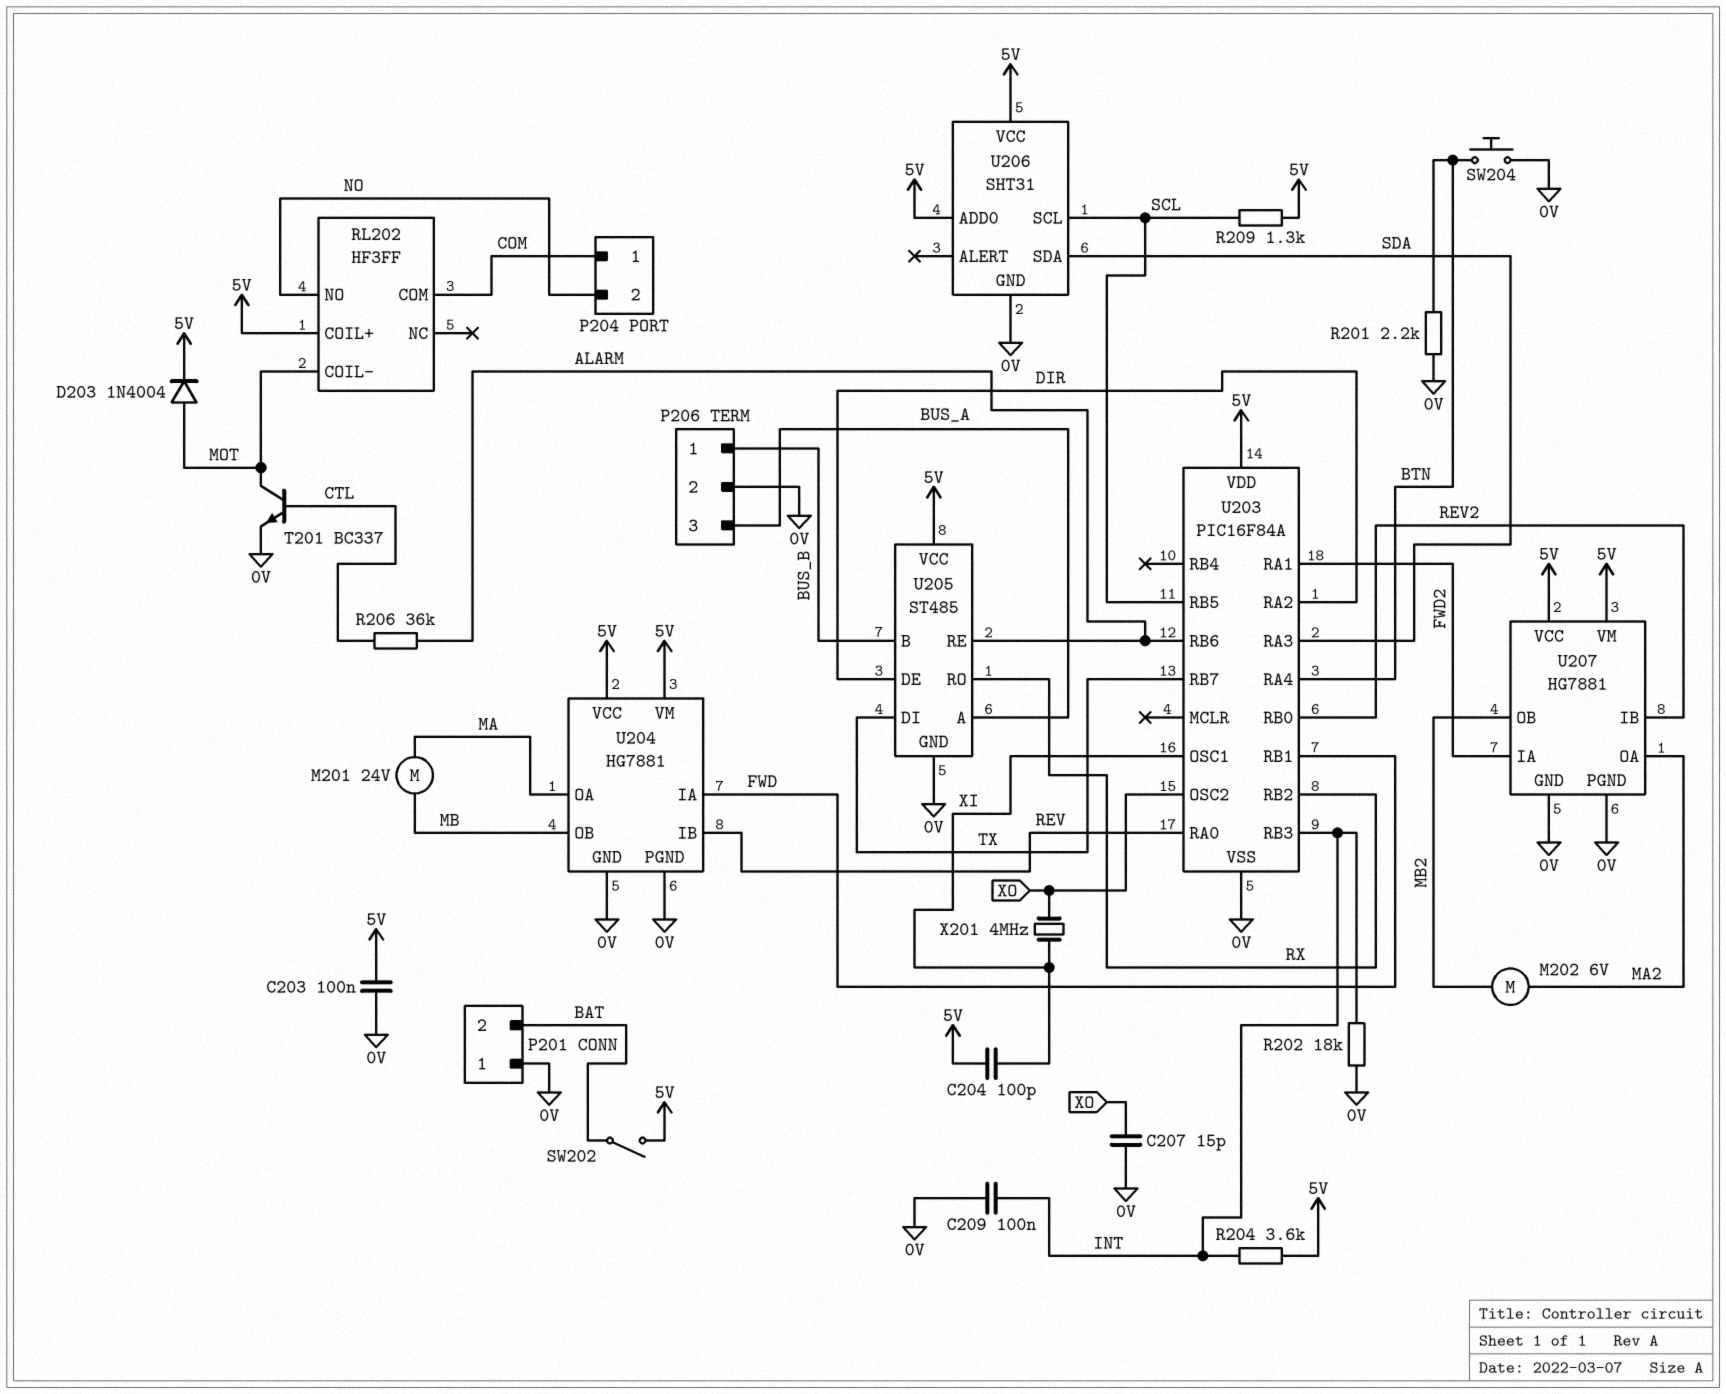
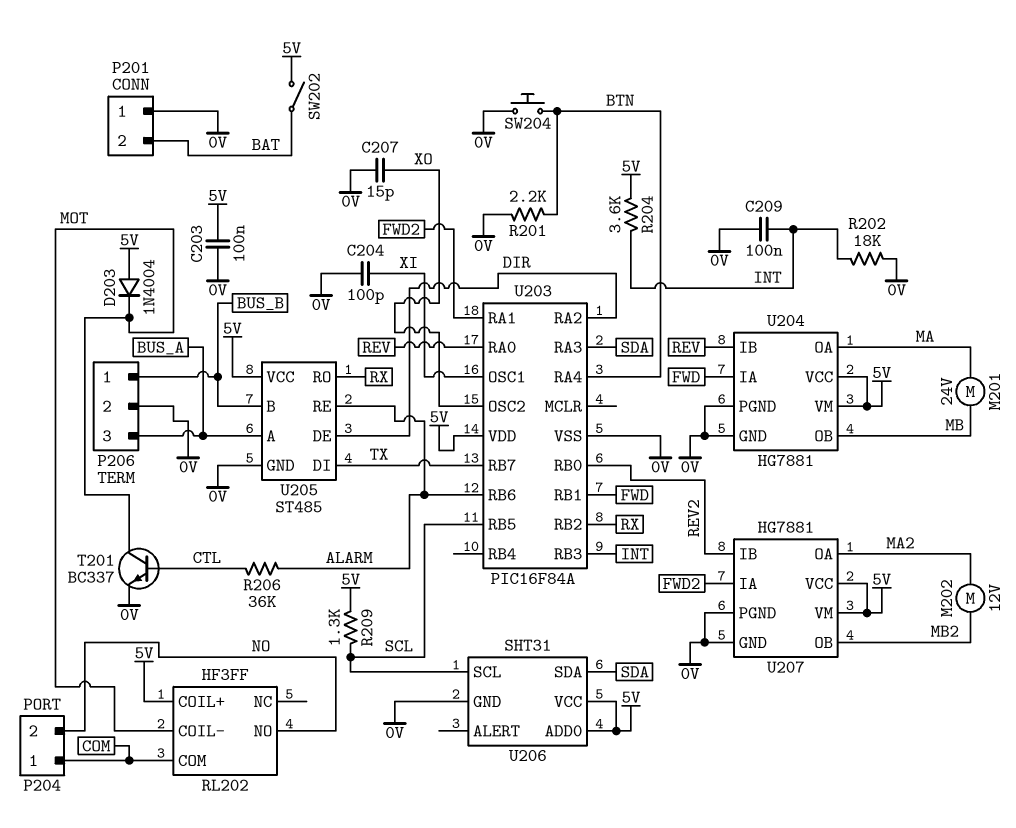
C204: 100pF (5V, XI) -> 100pF (0V, XI)
D203: diode 1N4004 (A MOT, K 5V) -> diode 1N4004 (A 5V, K MOT)
M202: motor 6V (MA2, MB2) -> motor 12V (MA2, MB2)
X201: 4MHz (XI, XO) -> none

